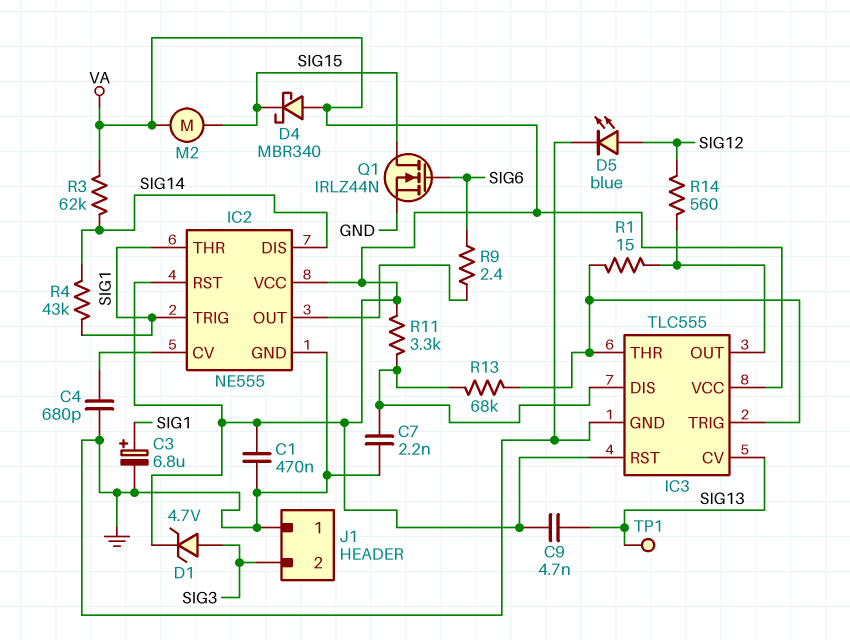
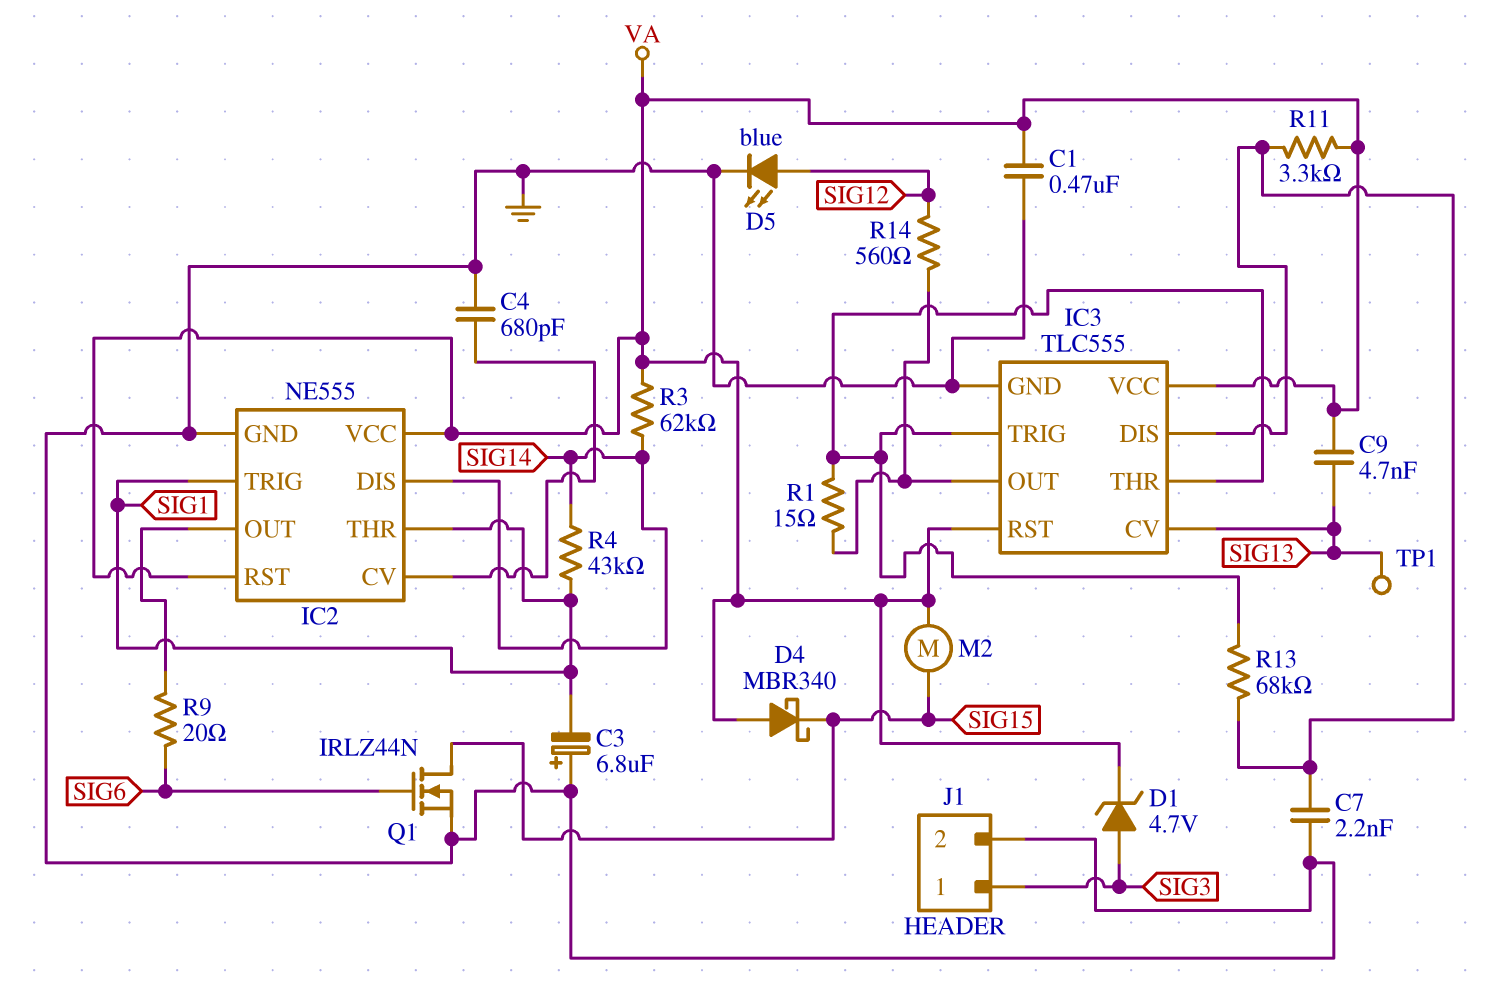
C3: 6.8uF (plus SIG1, minus GND) -> 6.8uF (plus GND, minus SIG1)
J1 pin 1: GND -> SIG3
J1 pin 2: SIG3 -> GND
R9: 2.4 (IC2/OUT, SIG6) -> 20 (IC2/OUT, SIG6)

